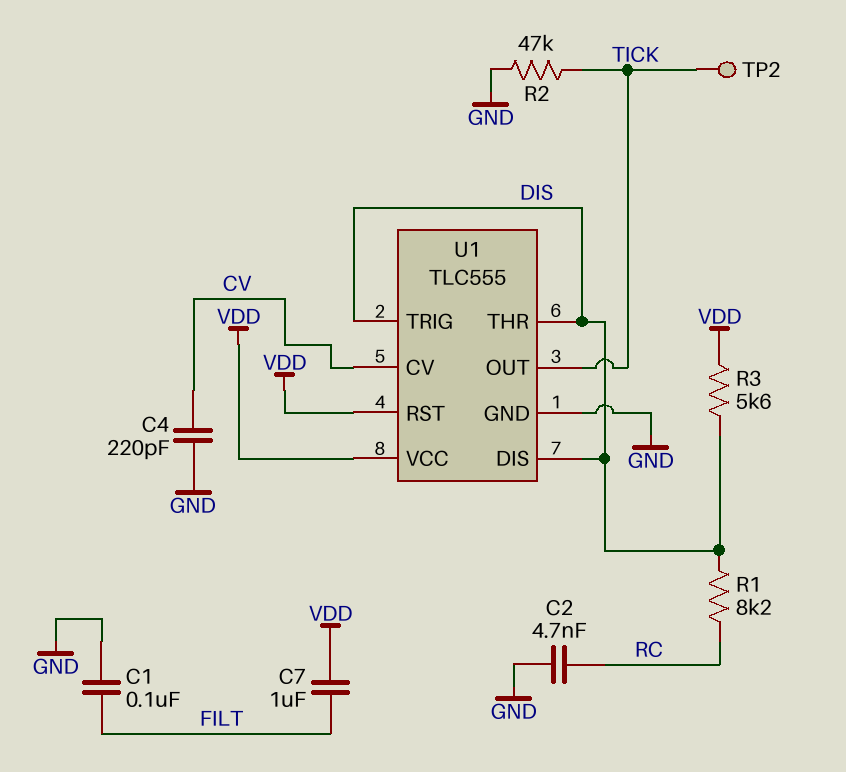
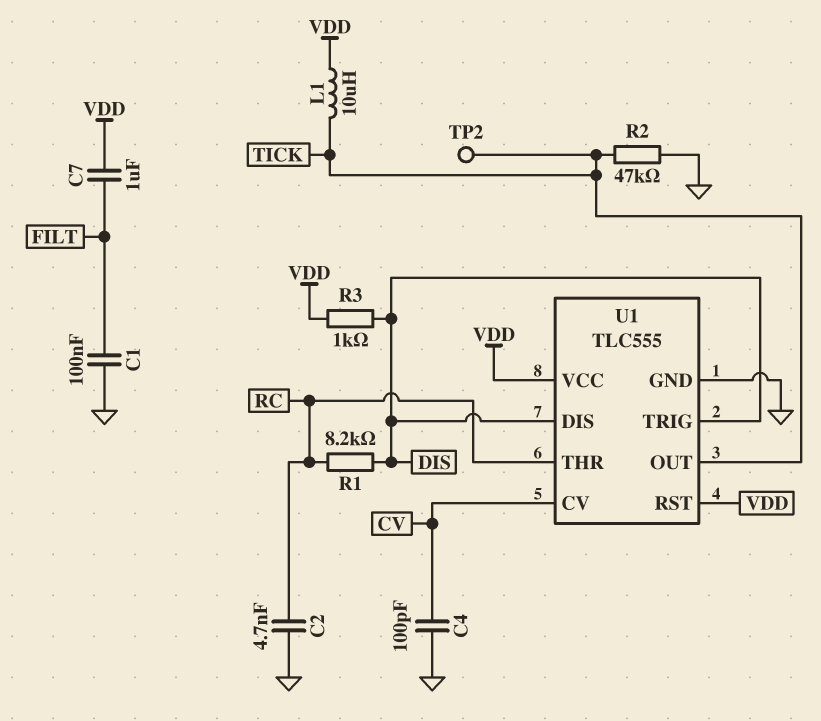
C4: 220pF (CV, GND) -> 100pF (CV, GND)
L1: none -> 10uH (TICK, VDD)
R3: 5.6k (DIS, VDD) -> 1k (DIS, VDD)
U1 pin THR: DIS -> RC

